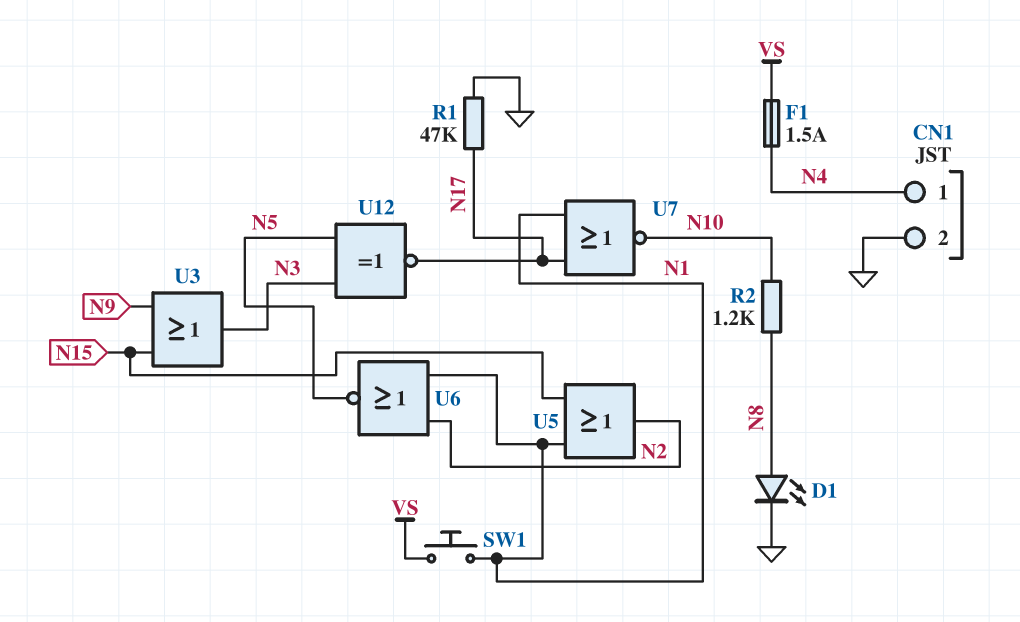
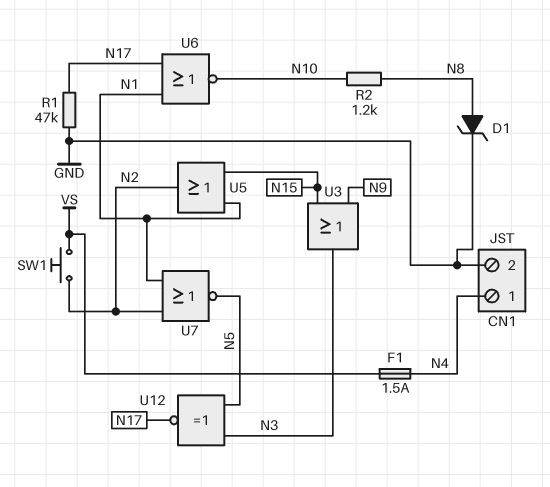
D1: LED (A N8, K GND) -> zener (A N8, K GND)
SW1: button (N1, VS) -> button (N2, VS)
U6: NOR (in N1, in N2, out N5) -> NOR (in N1, in N17, out N10)
U7: NOR (in N1, in N17, out N10) -> NOR (in N1, in N2, out N5)

